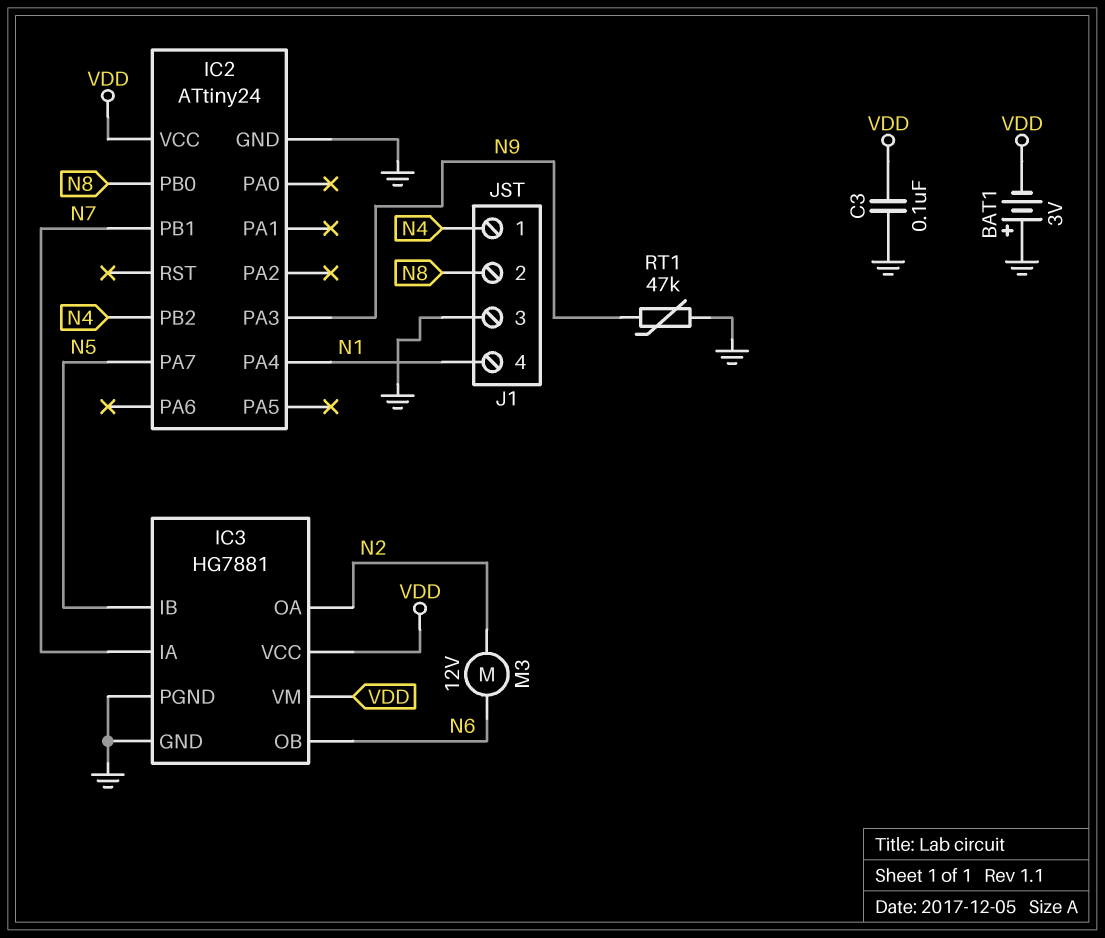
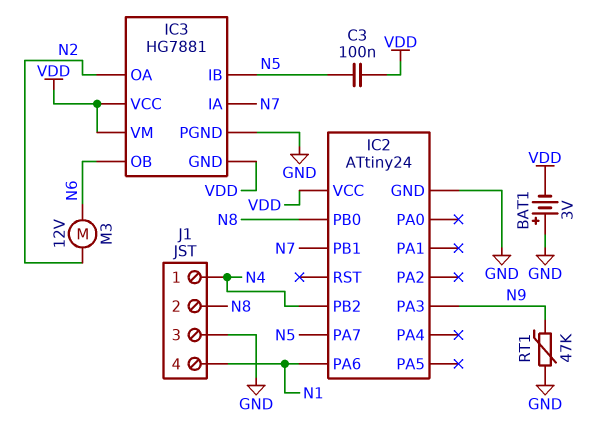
C3: 100nF (GND, VDD) -> 100nF (N5, VDD)
IC2 pin PA4: N1 -> none
IC2 pin PA6: none -> N1
IC3 pin GND: GND -> VDD

